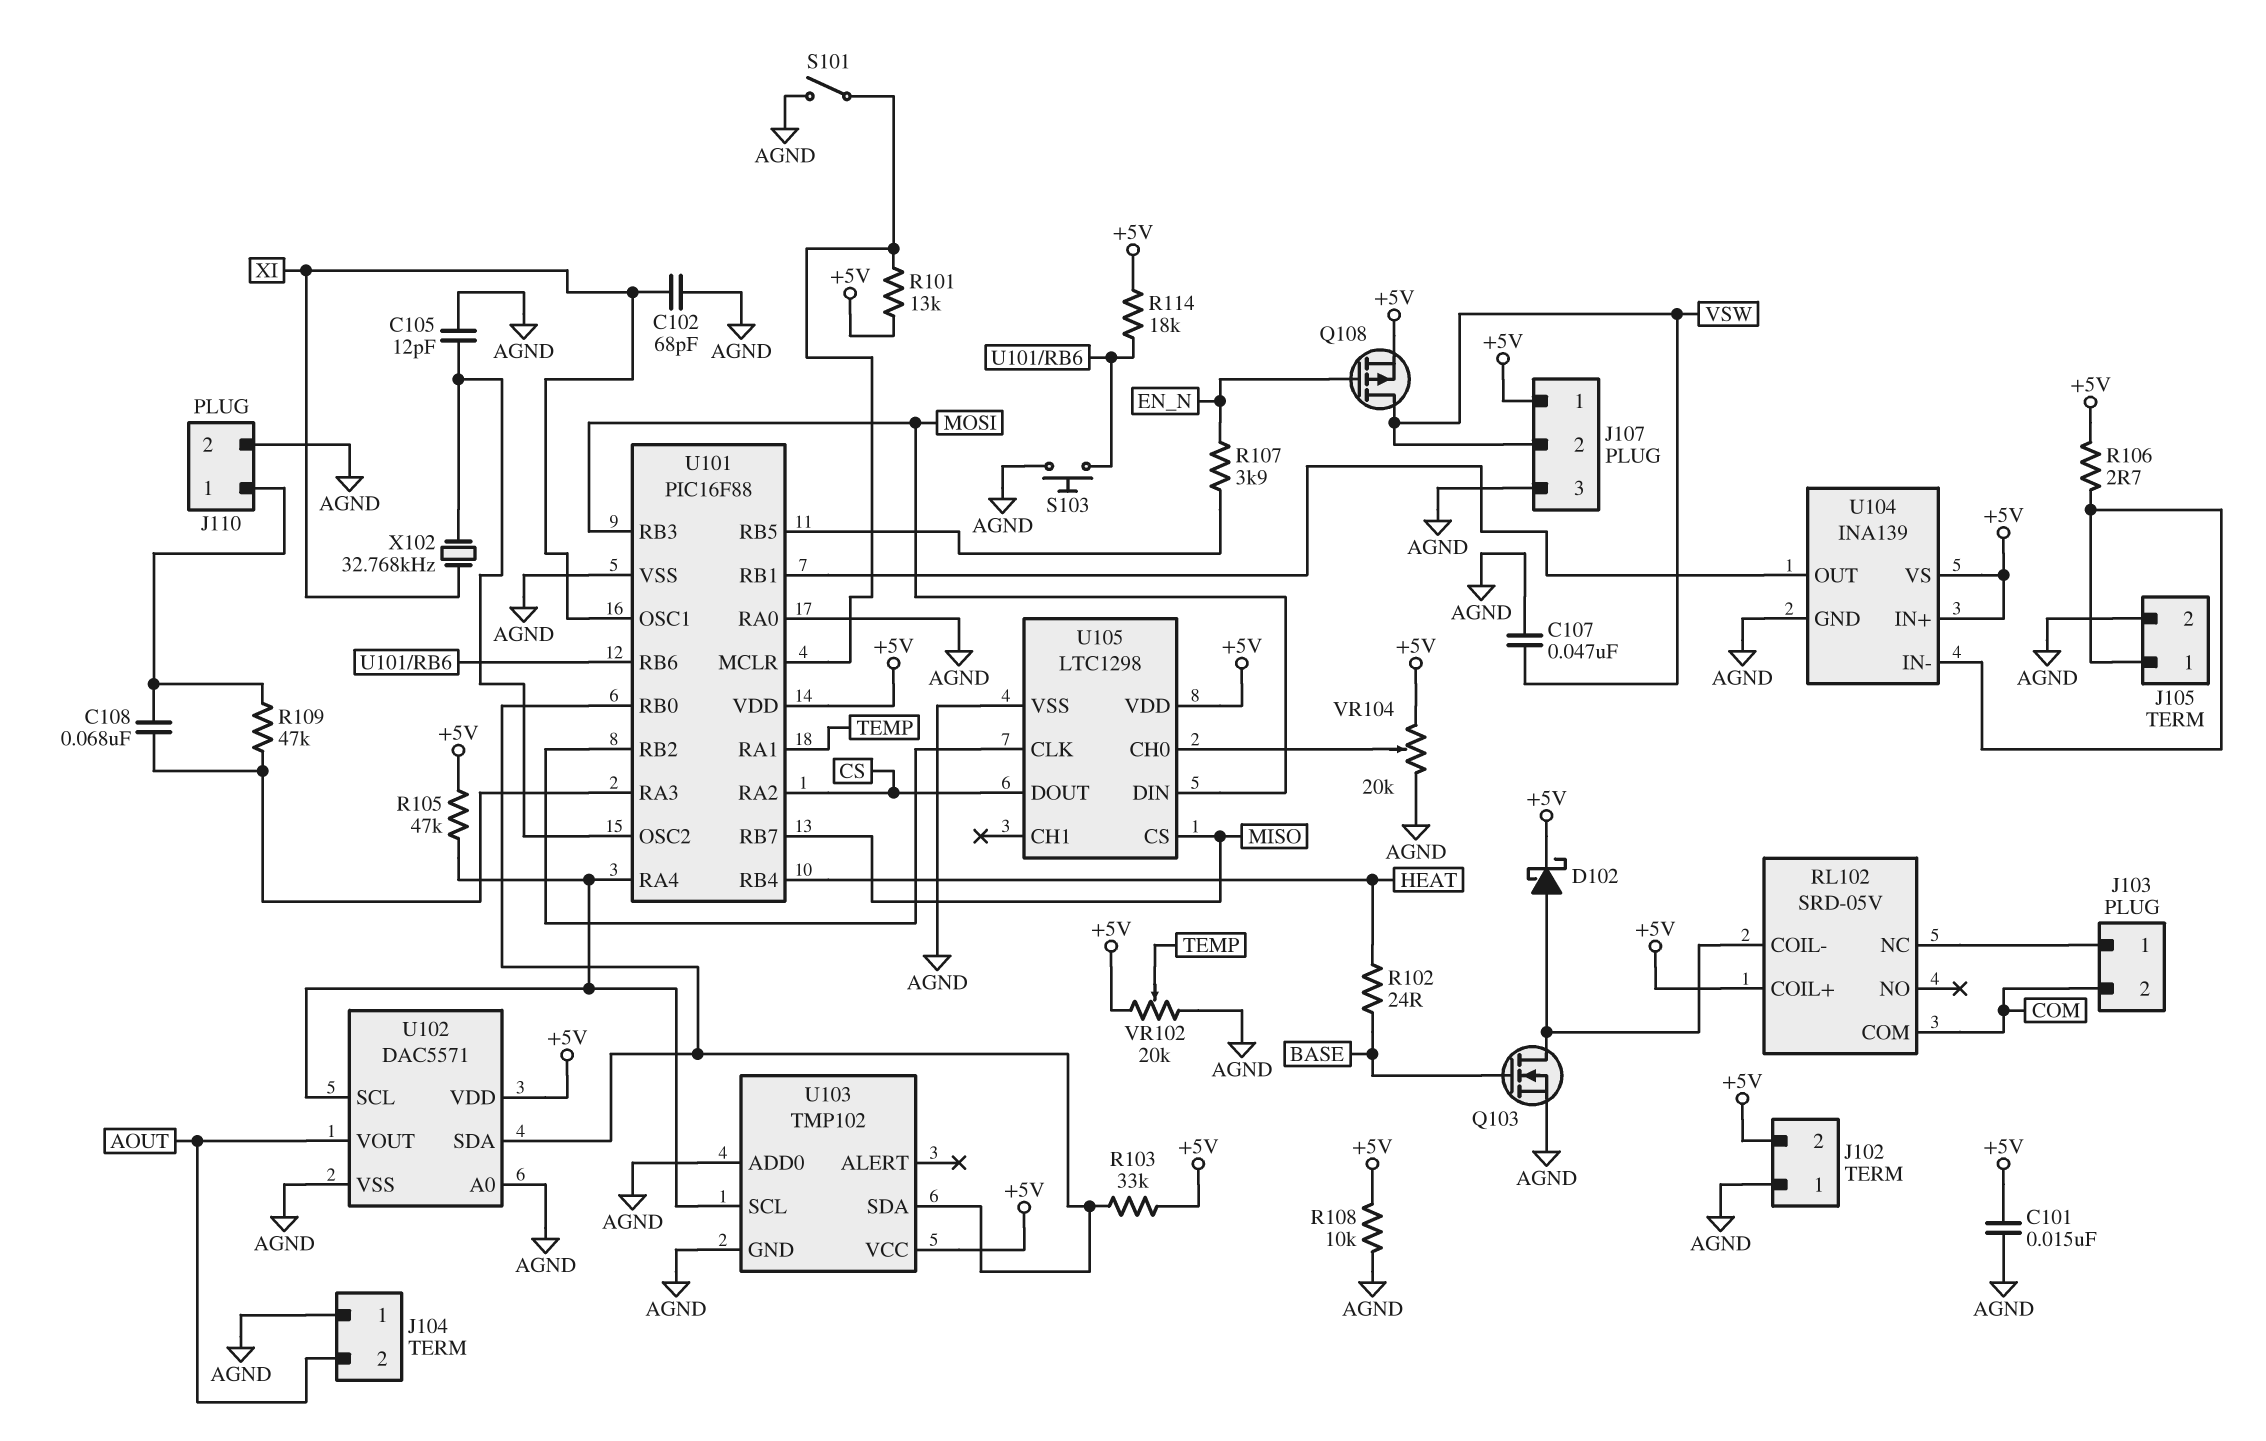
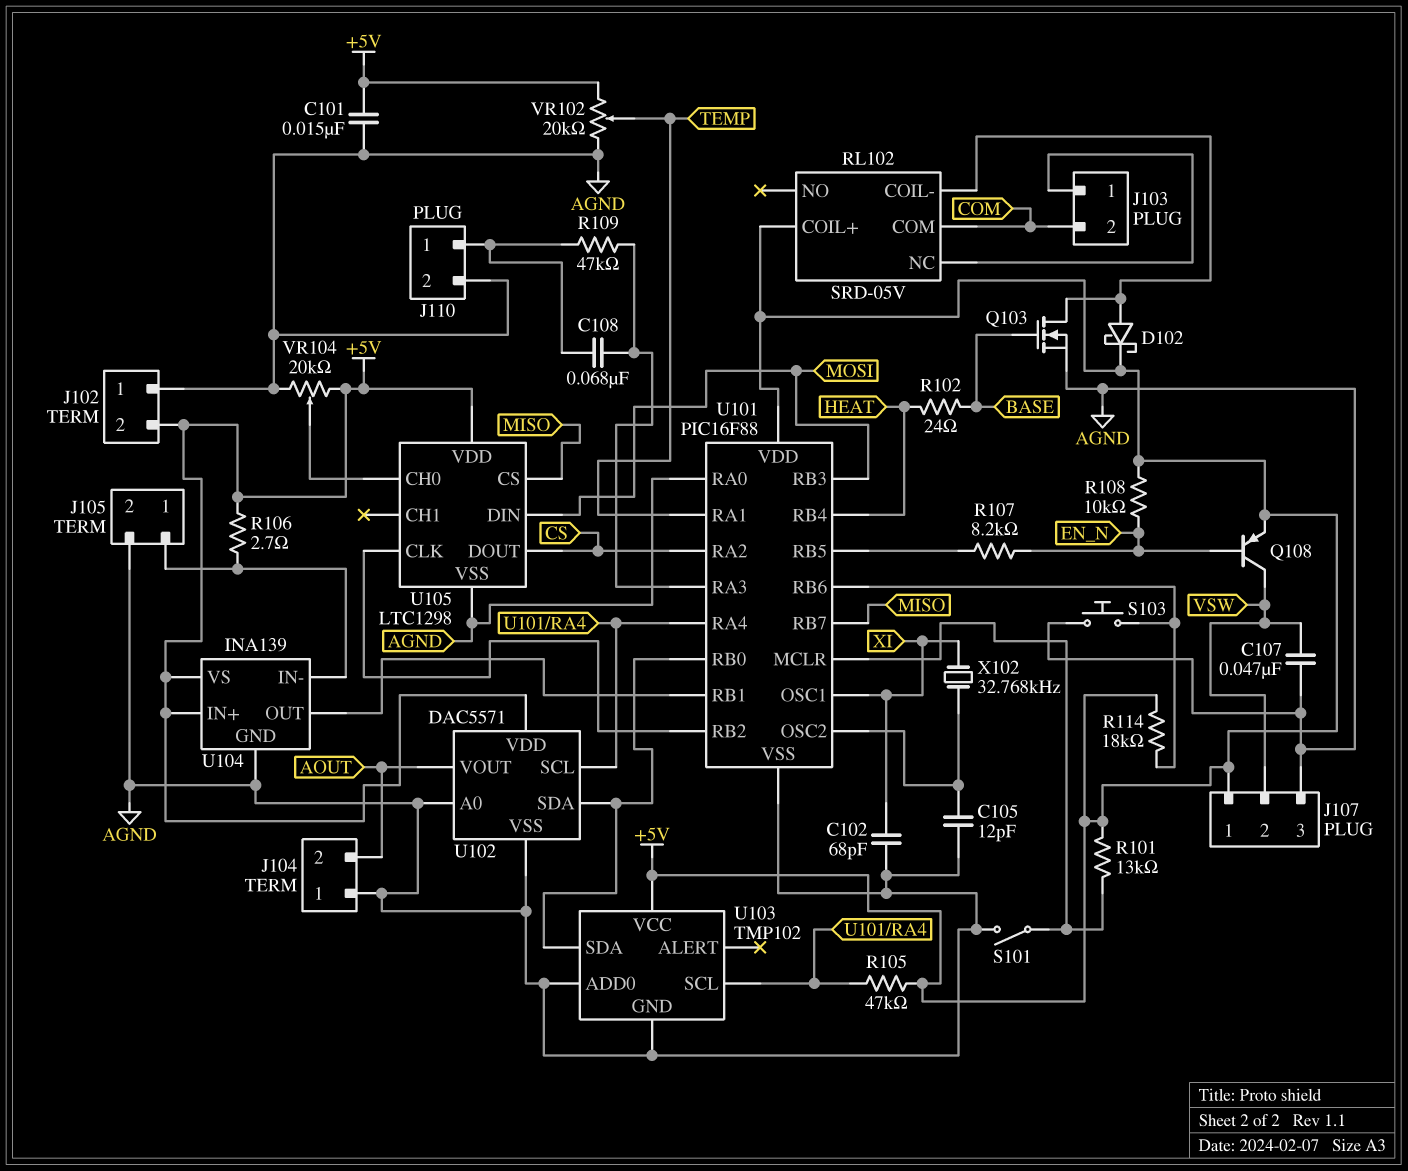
Q108: PMOS (G EN_N, D VSW, S +5V) -> PNP (B EN_N, C VSW, E +5V)
R103: 33k (+5V, U101/RB0) -> none
R107: 3.9k (EN_N, U101/RB5) -> 8.2k (EN_N, U101/RB5)
R108: 10k (+5V, AGND) -> 10k (+5V, EN_N)

